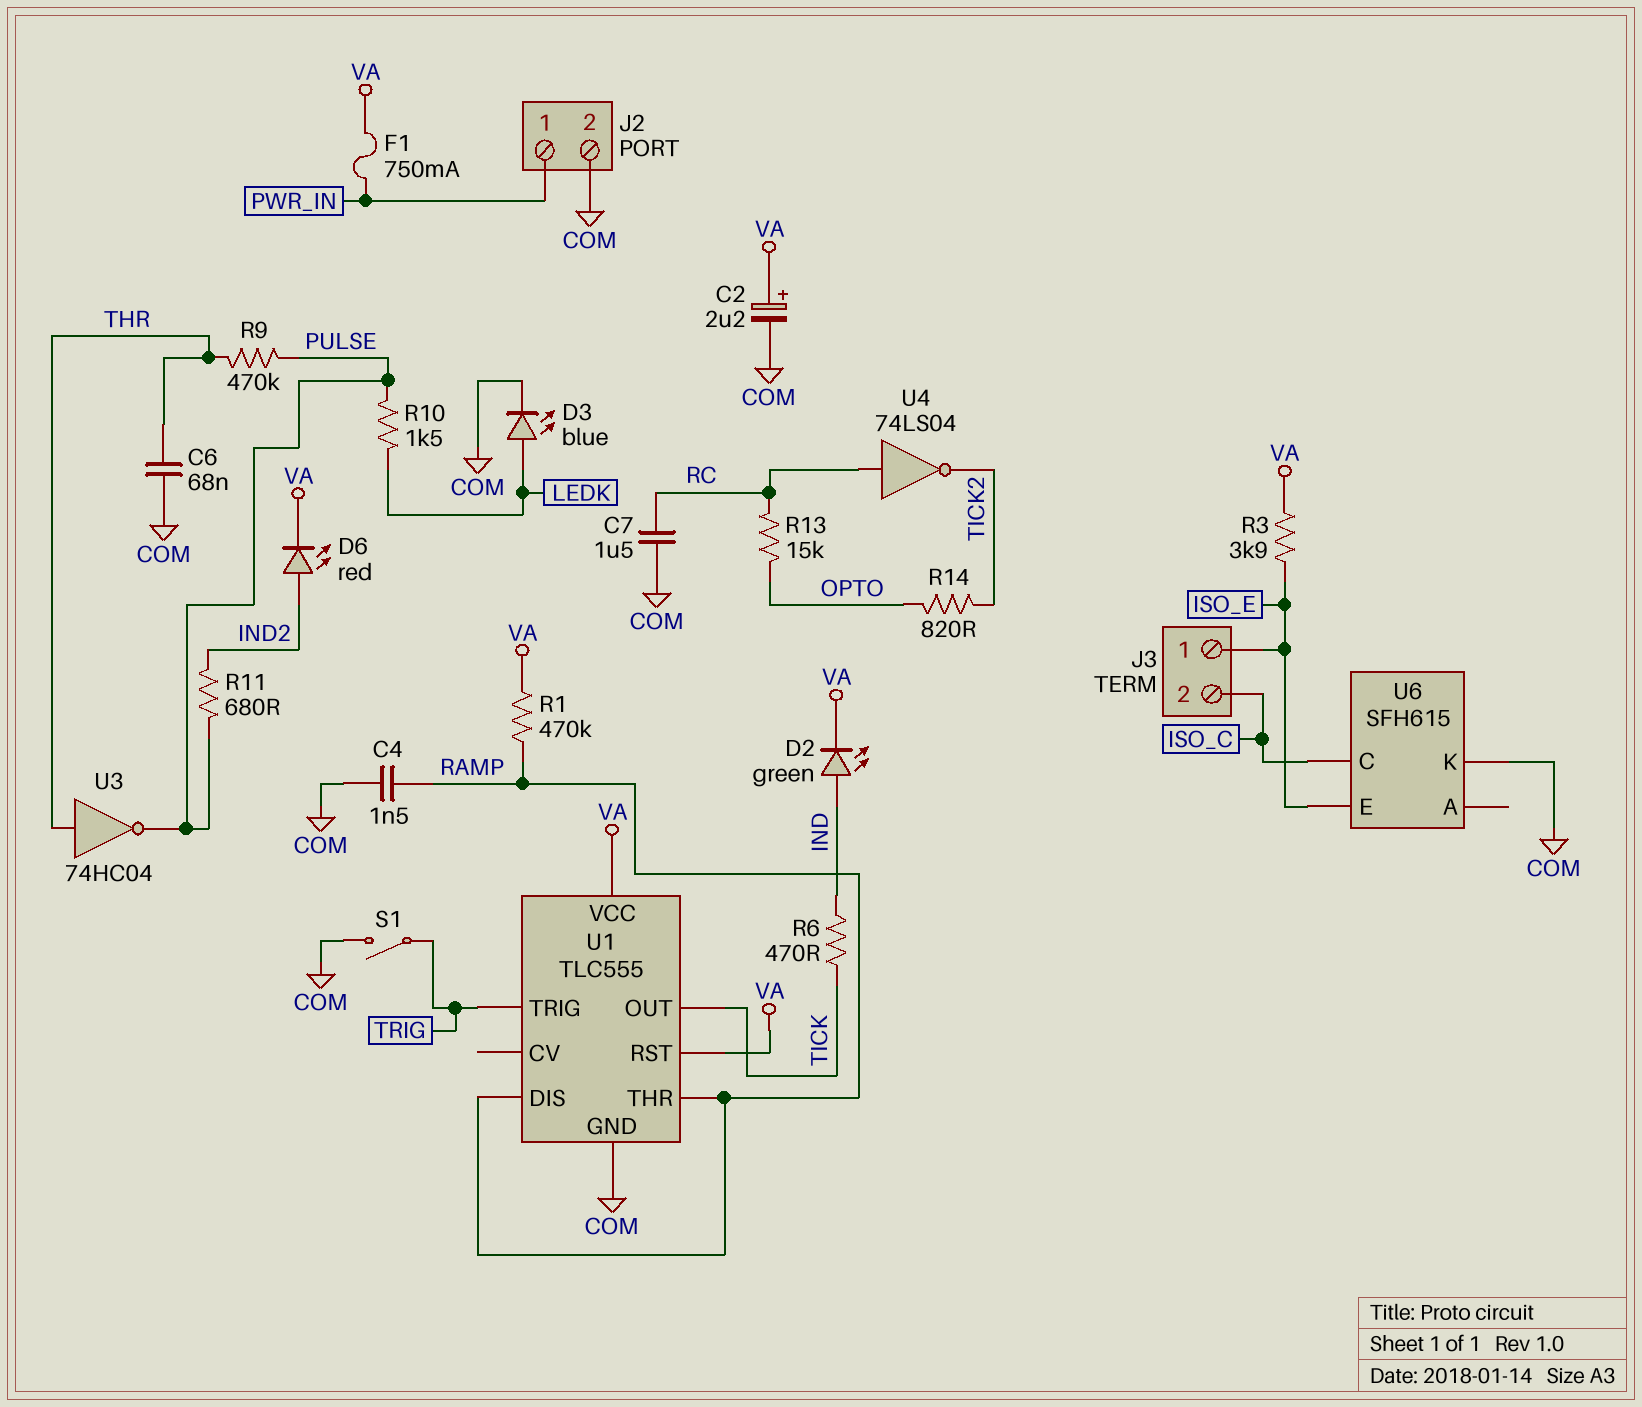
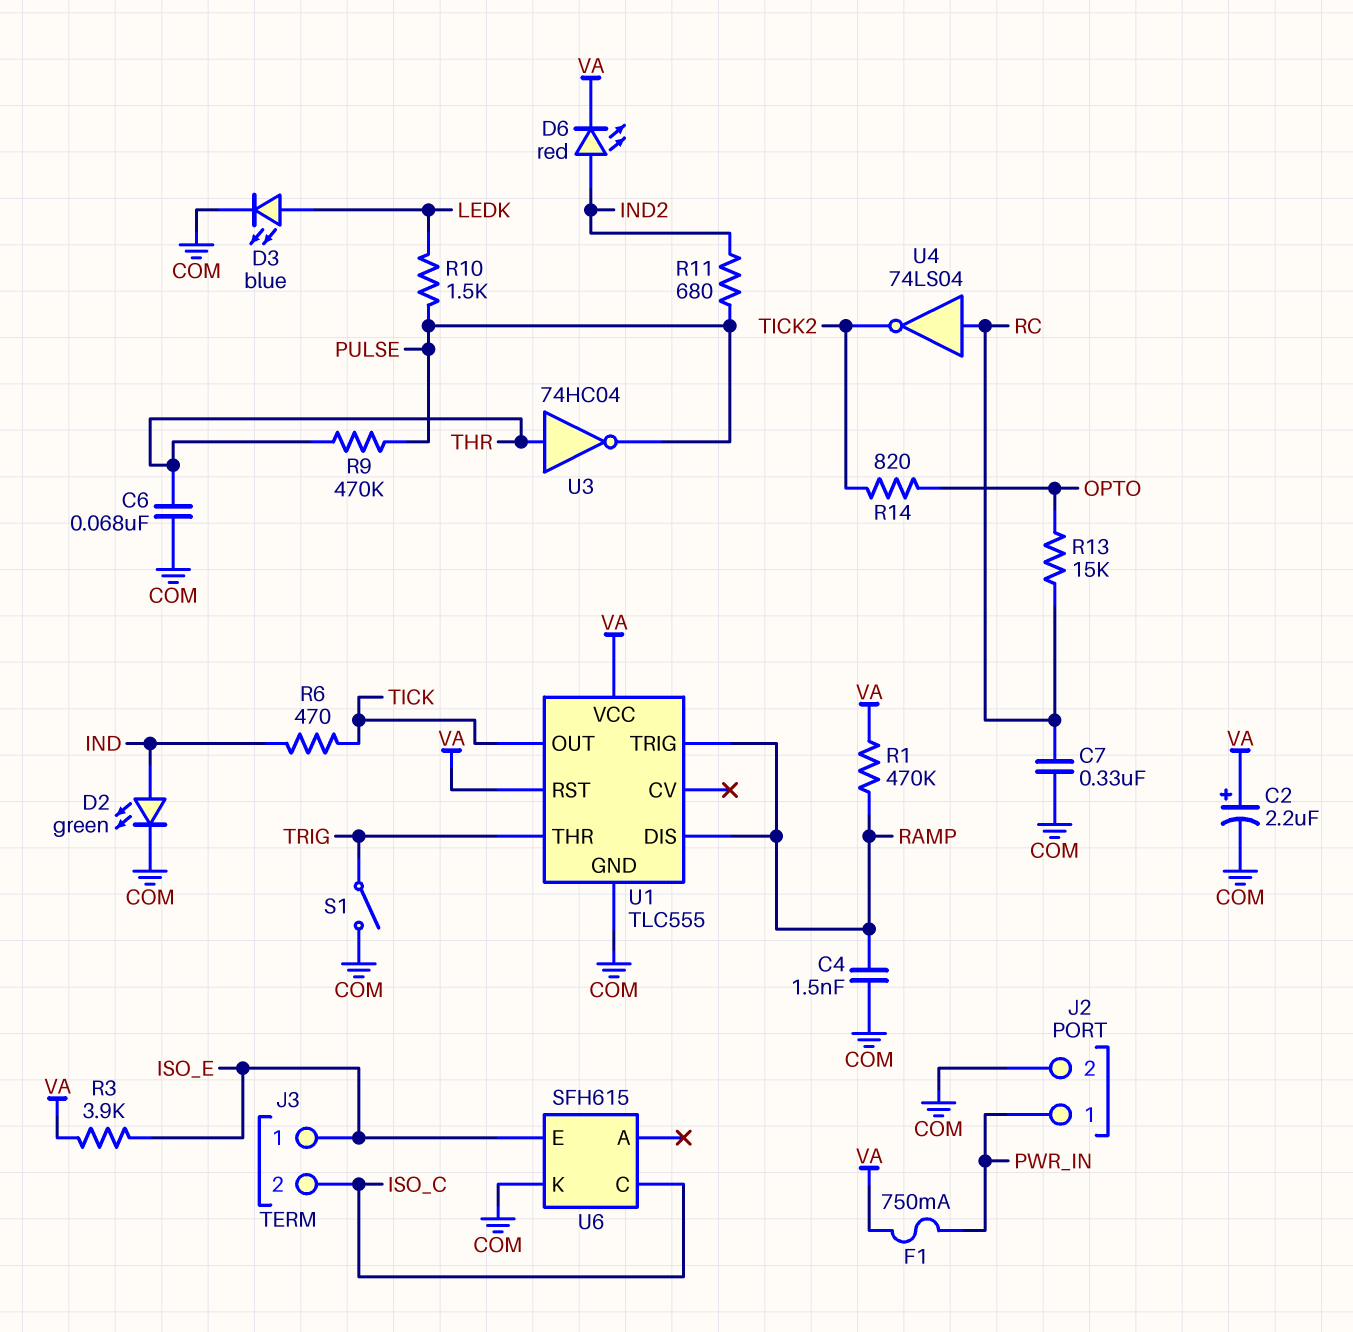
C7: 1.5uF (COM, RC) -> 330nF (COM, RC)
D2: LED green (A IND, K VA) -> LED green (A IND, K COM)
U1 pin THR: RAMP -> TRIG
U1 pin TRIG: TRIG -> RAMP

